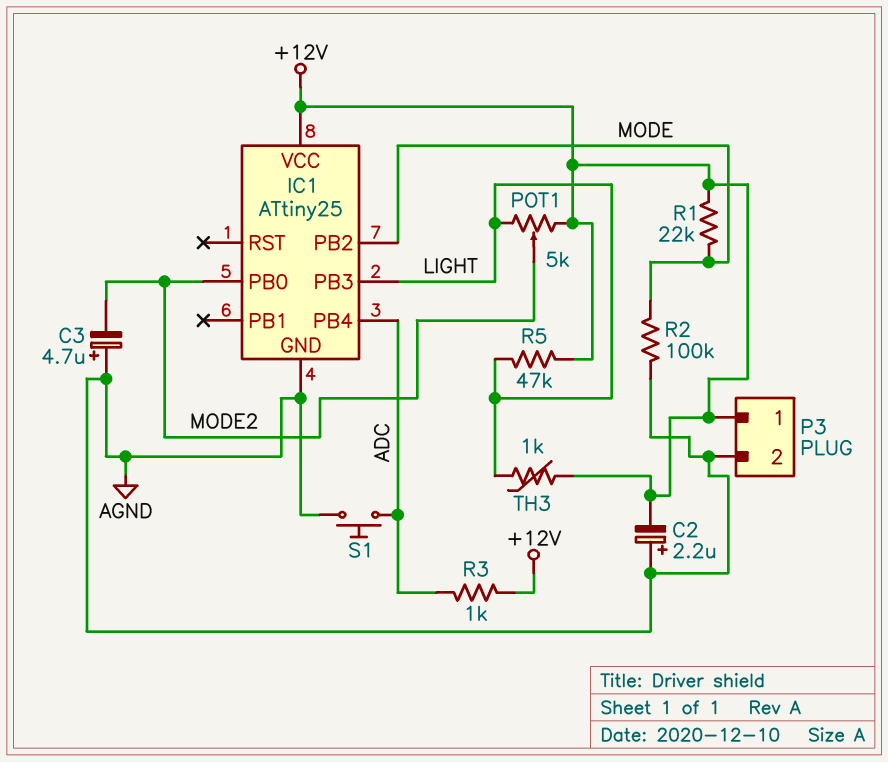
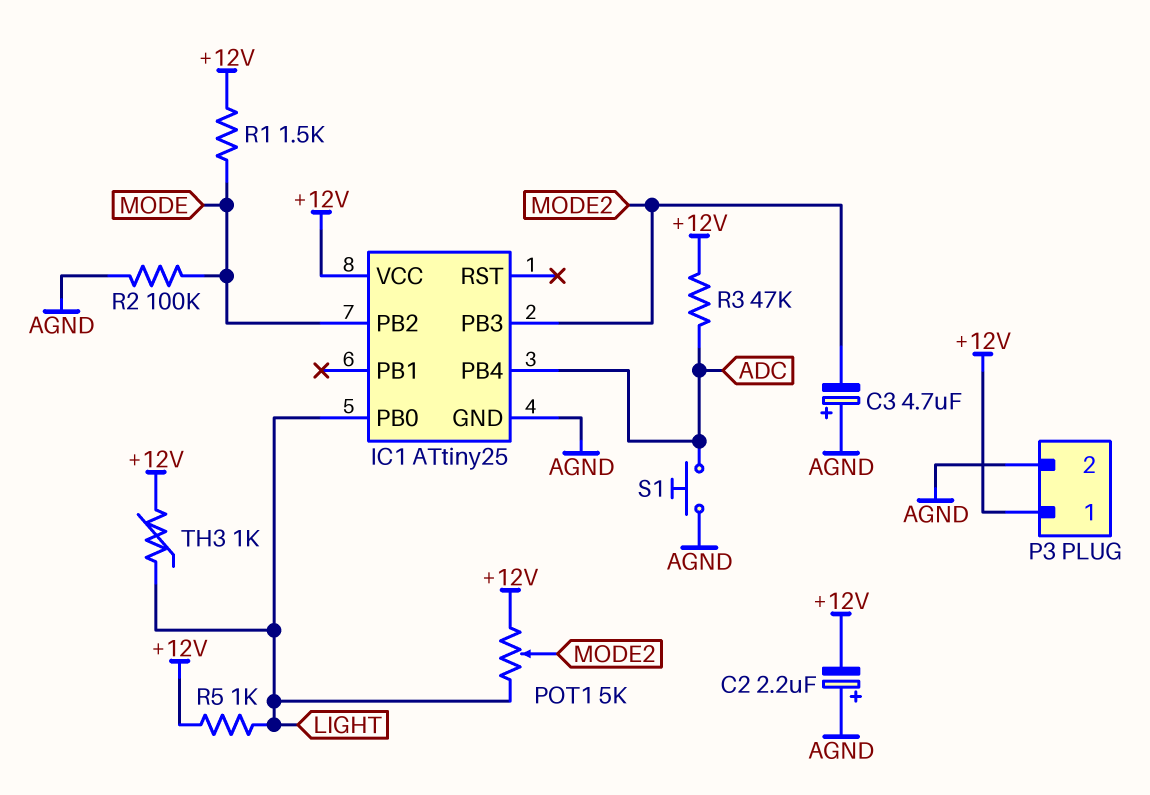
IC1 pin PB0: MODE2 -> LIGHT
IC1 pin PB3: LIGHT -> MODE2
R1: 22k (+12V, MODE) -> 1.5k (+12V, MODE)
R3: 1k (+12V, ADC) -> 47k (+12V, ADC)
R5: 47k (+12V, LIGHT) -> 1k (+12V, LIGHT)

